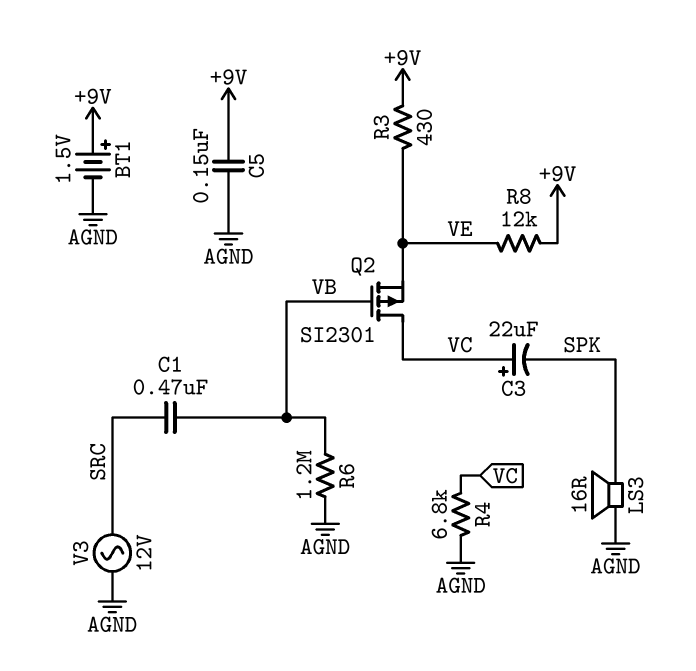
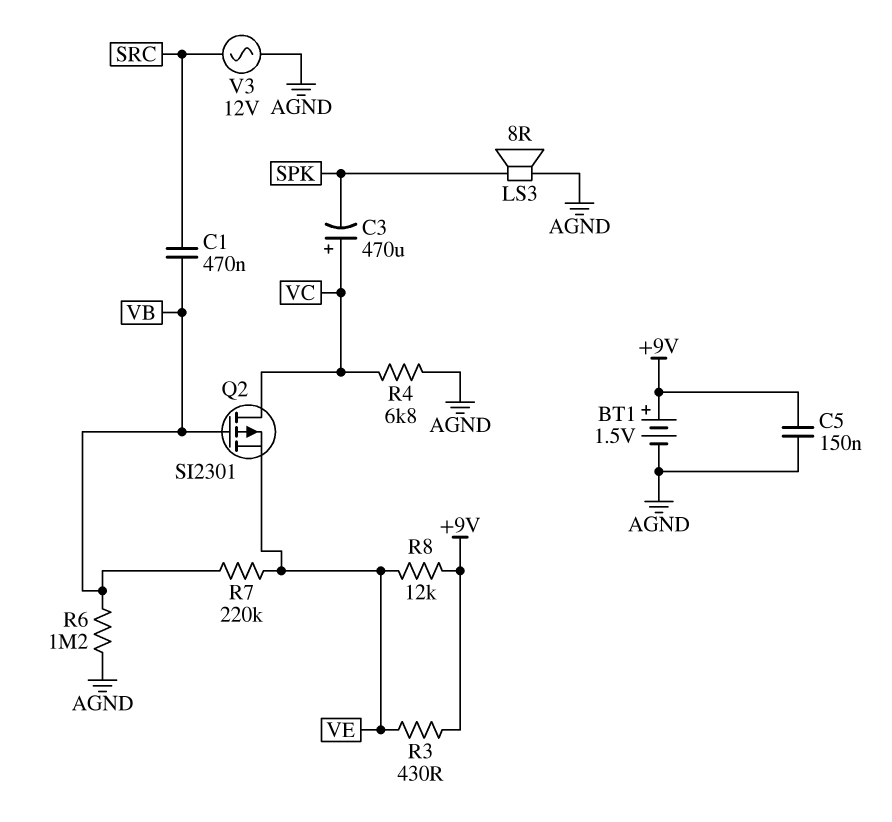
C3: 22uF (plus VC, minus SPK) -> 470uF (plus VC, minus SPK)
LS3: speaker 16R (AGND, SPK) -> speaker 8R (AGND, SPK)
R7: none -> 220k (VB, VE)

